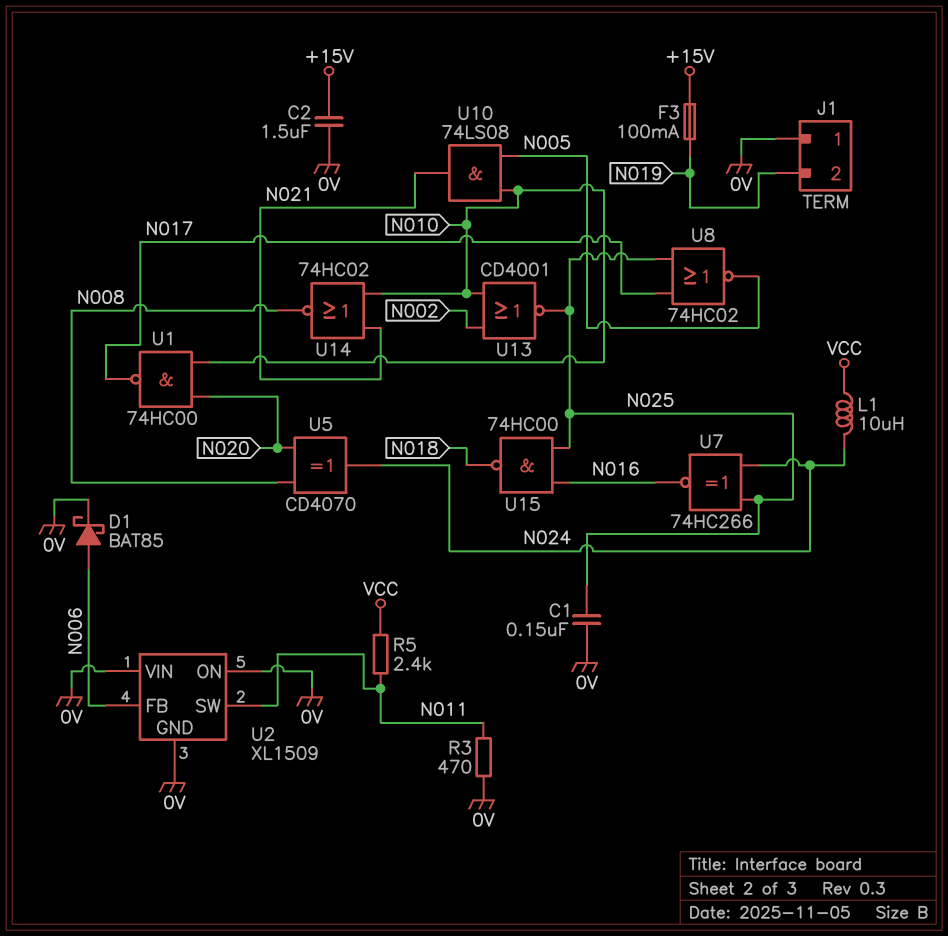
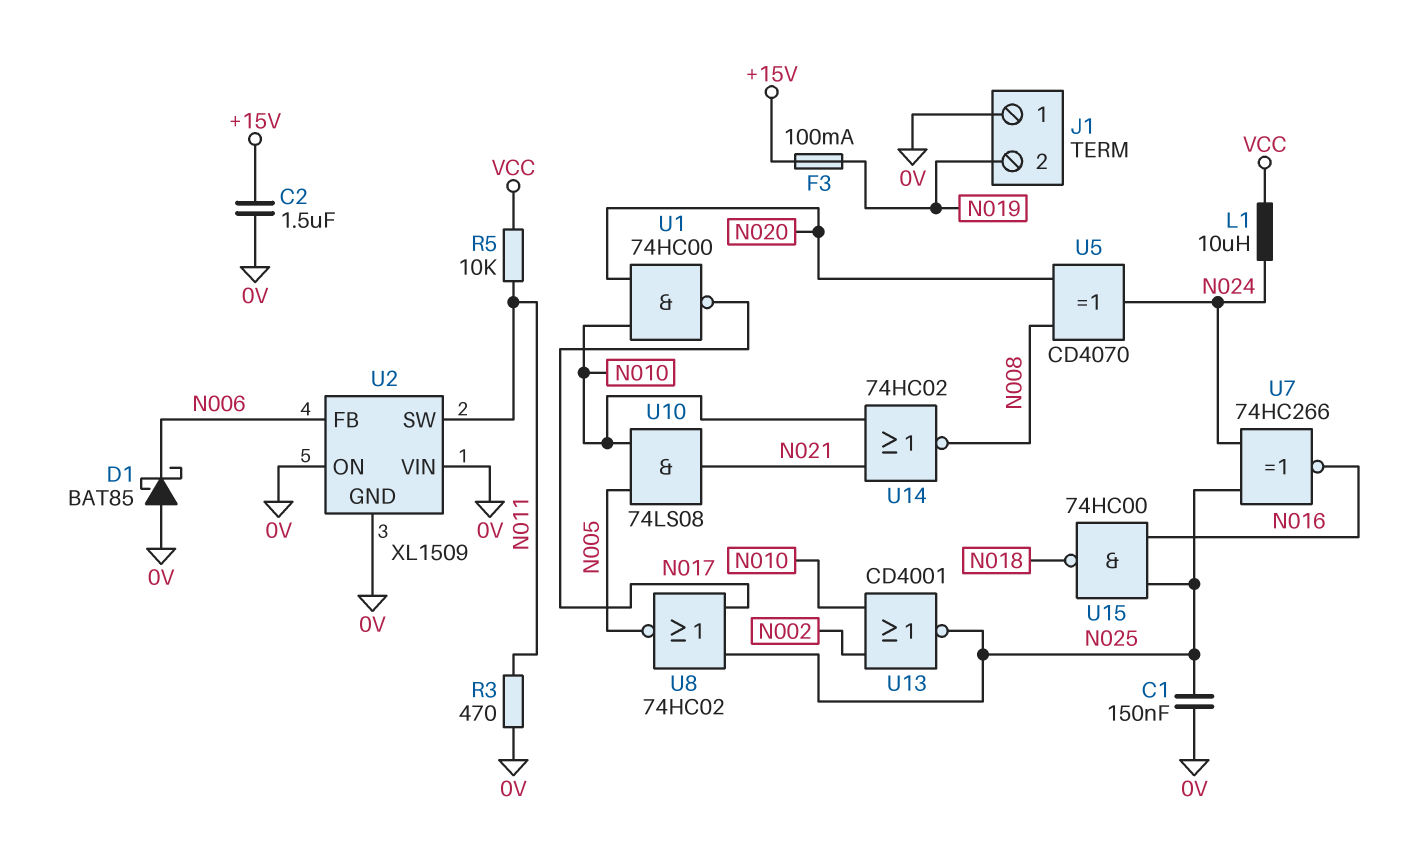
D1: schottky BAT85 (A N006, K 0V) -> schottky BAT85 (A 0V, K N006)
R5: 2.4k (N011, VCC) -> 10k (N011, VCC)

